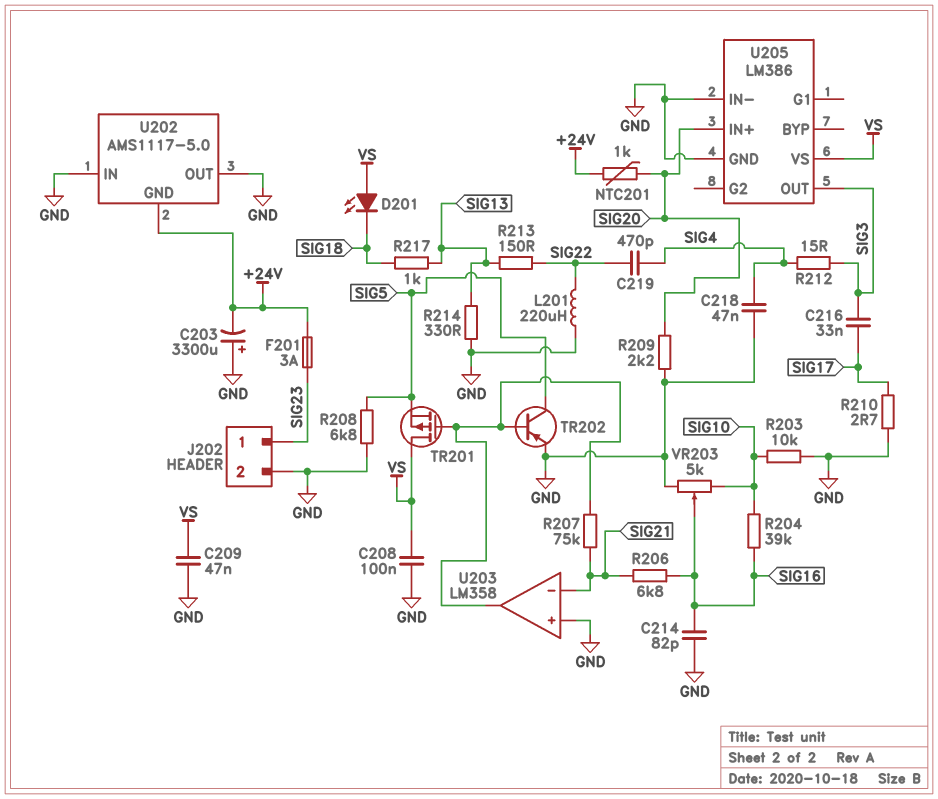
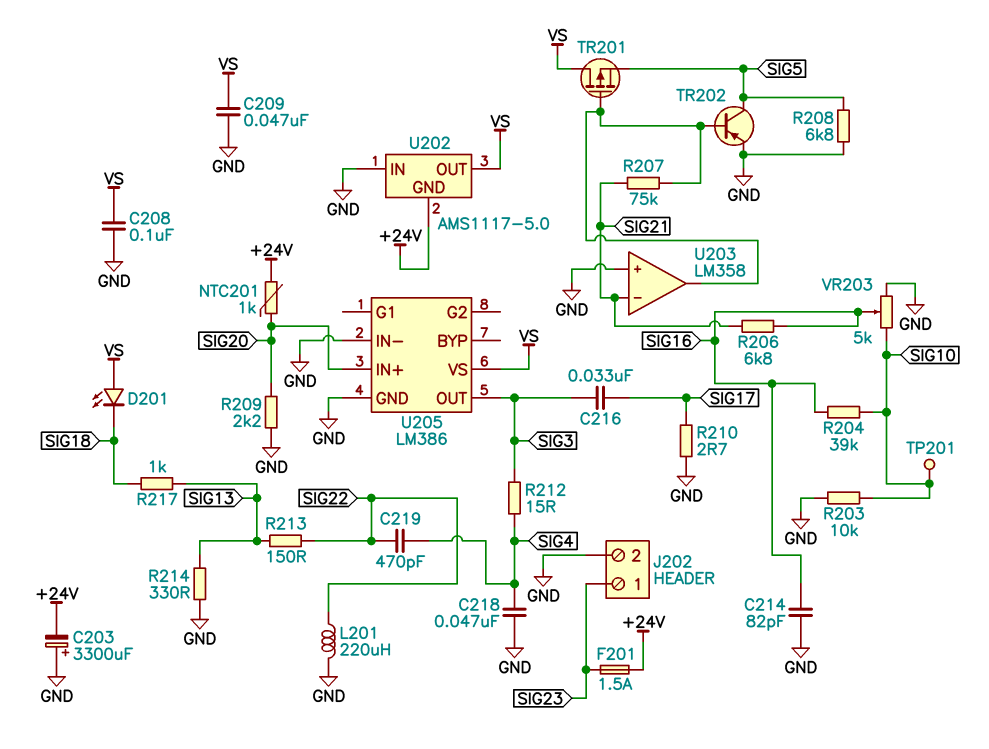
F201: 3A (+24V, SIG23) -> 1.5A (+24V, SIG23)
TP201: none -> test point (SIG10)
U202 pin OUT: GND -> VS

